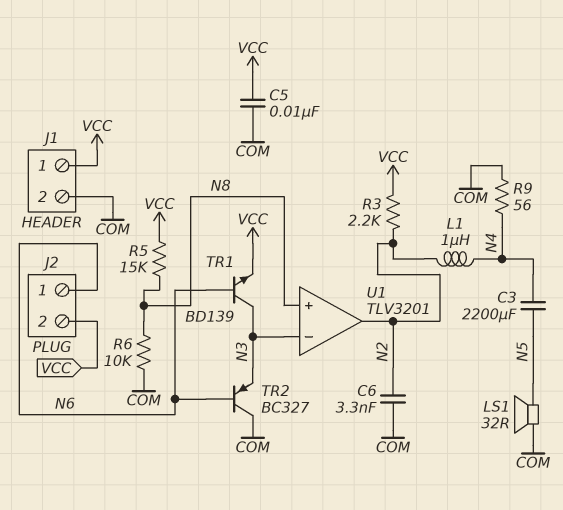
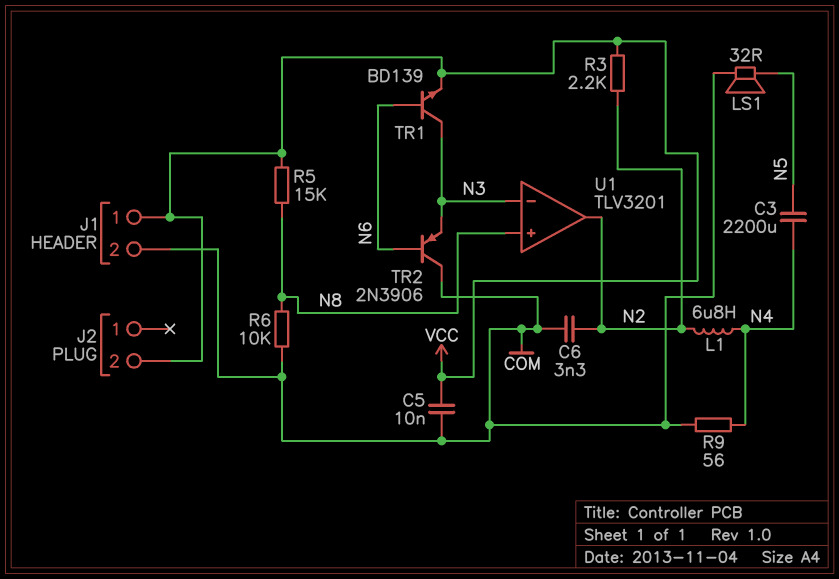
J2 pin 1: N6 -> none
L1: 1uH (N2, N4) -> 6.8uH (N2, N4)
TR2: PNP BC327 (B N6, C COM, E N3) -> PNP 2N3906 (B N6, C COM, E N3)

